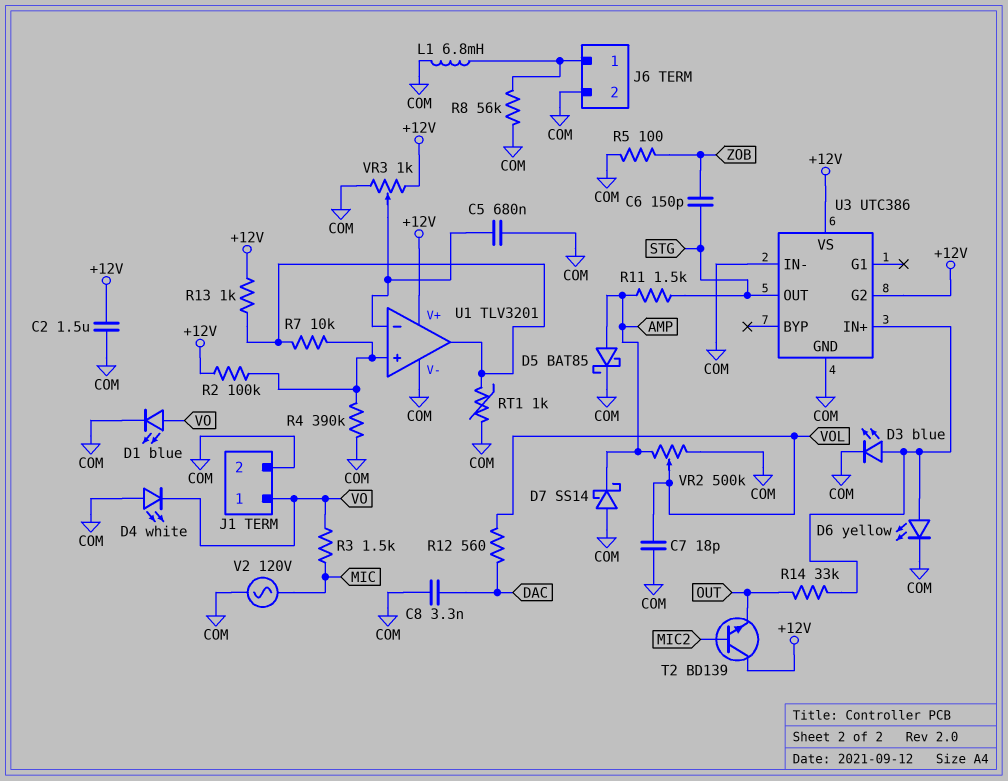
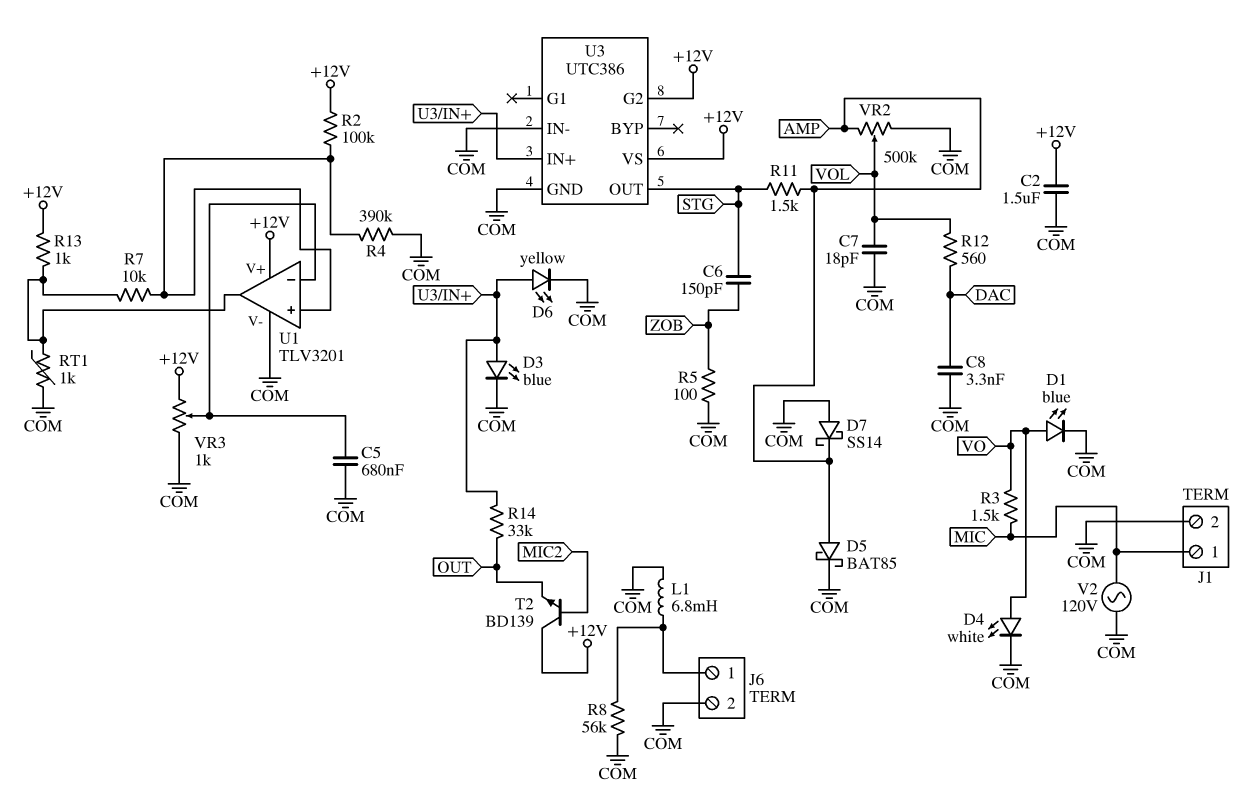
D4: LED white (A COM, K VO) -> LED white (A VO, K COM)
J1 pin 1: VO -> MIC

